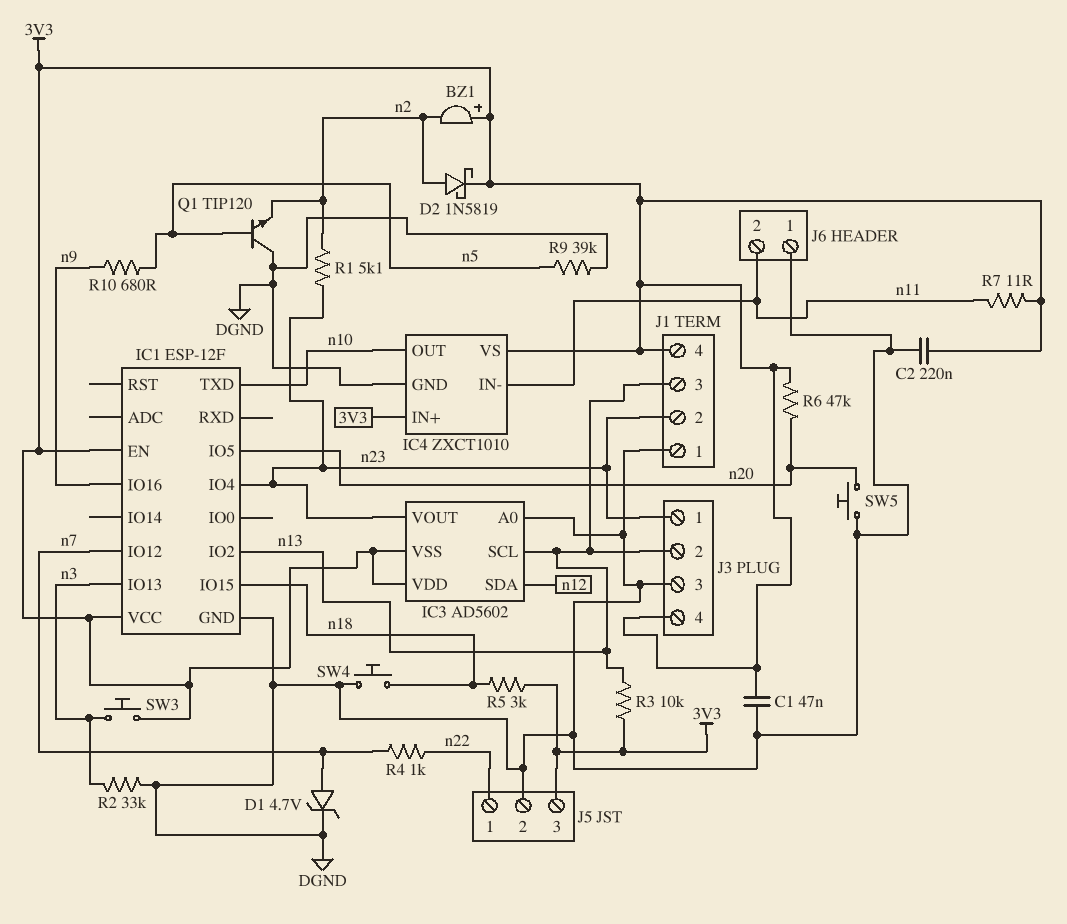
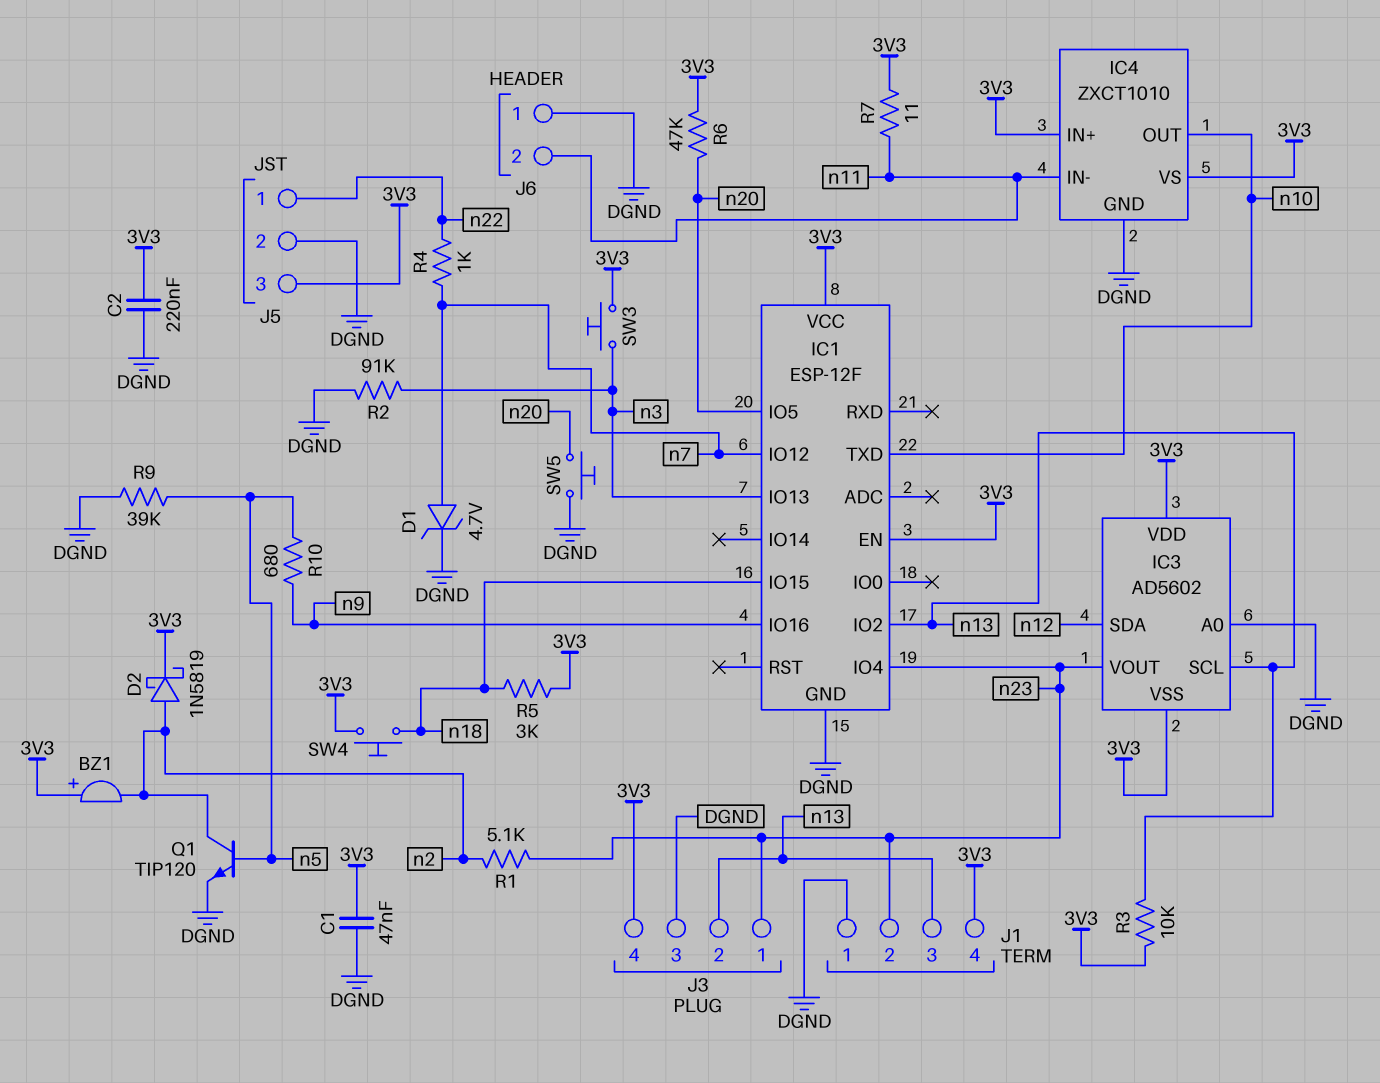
Q1: NPN TIP120 (B n5, C DGND, E n2) -> NPN TIP120 (B n5, C n2, E DGND)
R2: 33k (DGND, n3) -> 91k (DGND, n3)
SW4: button (DGND, n18) -> button (3V3, n18)

